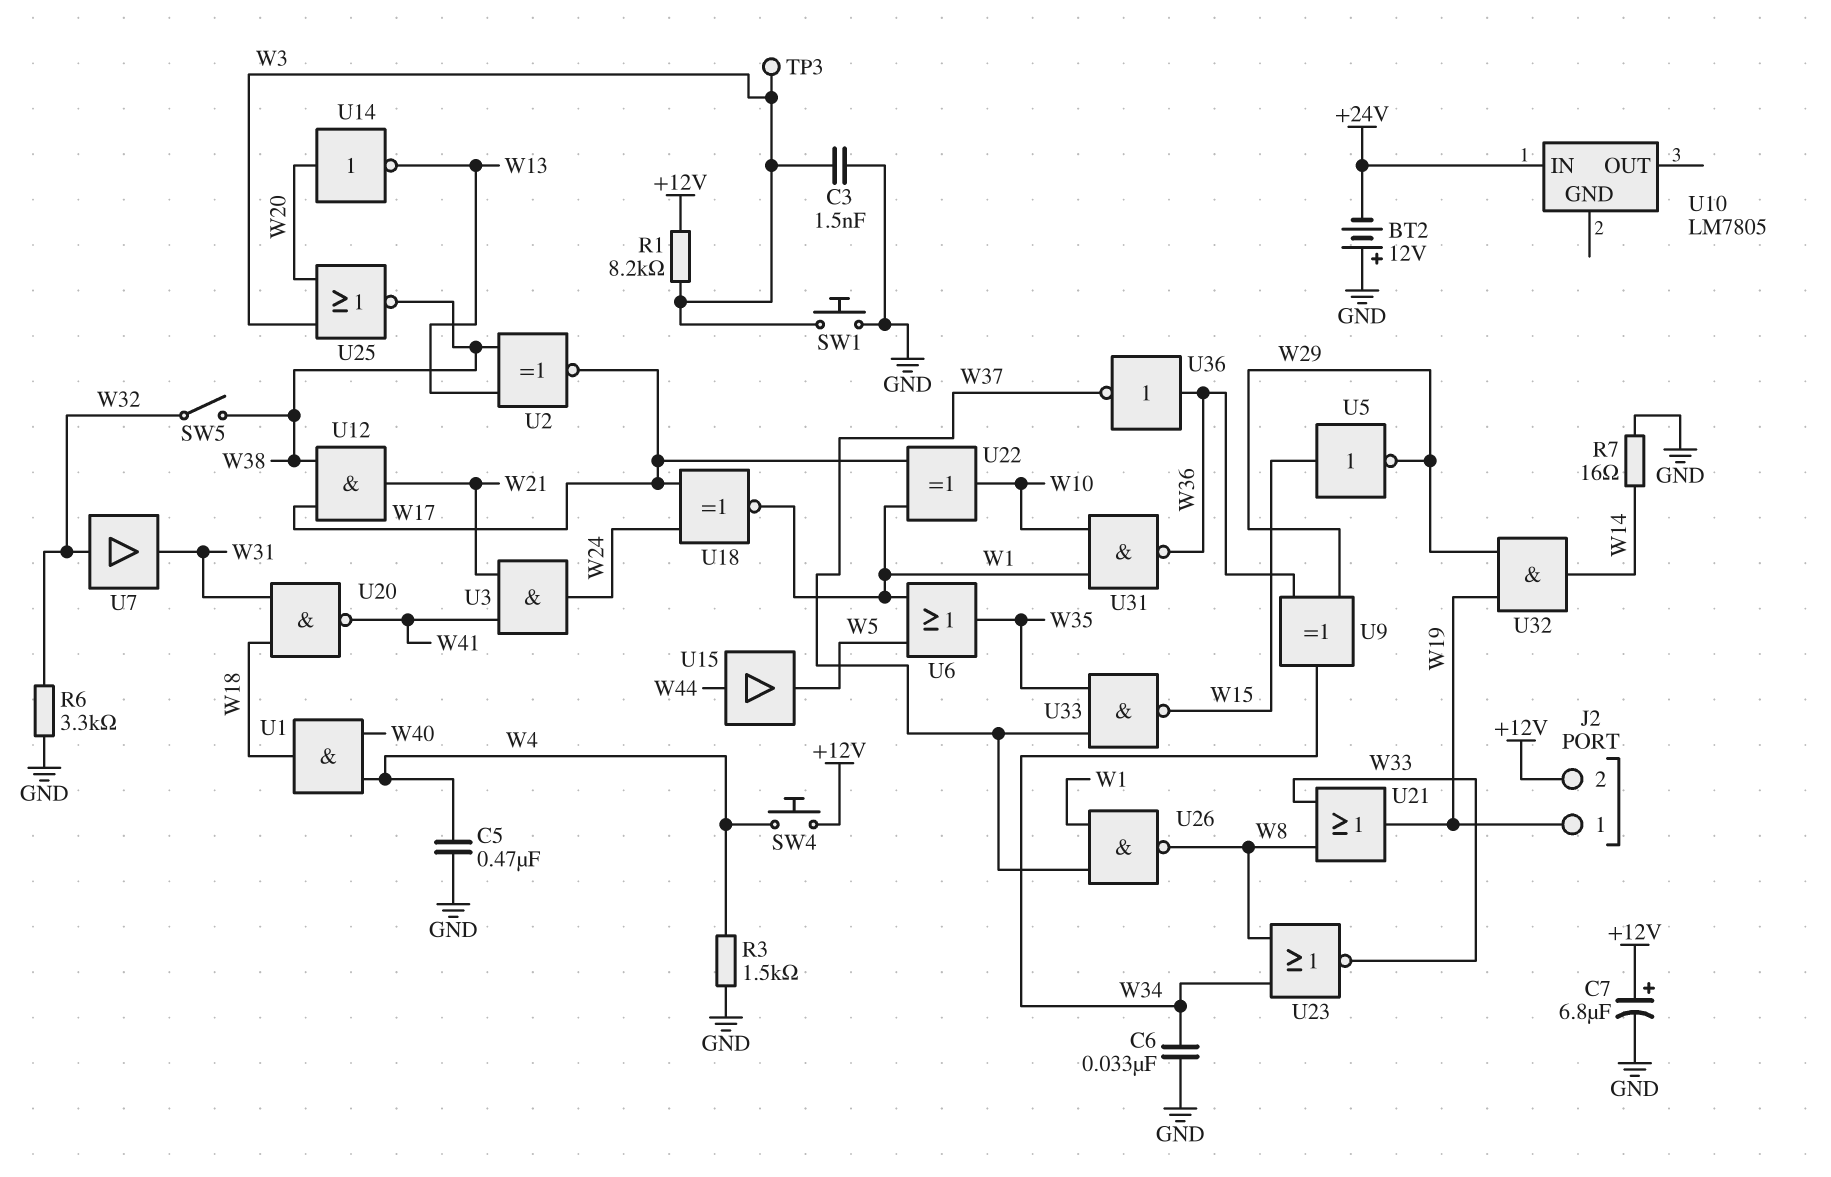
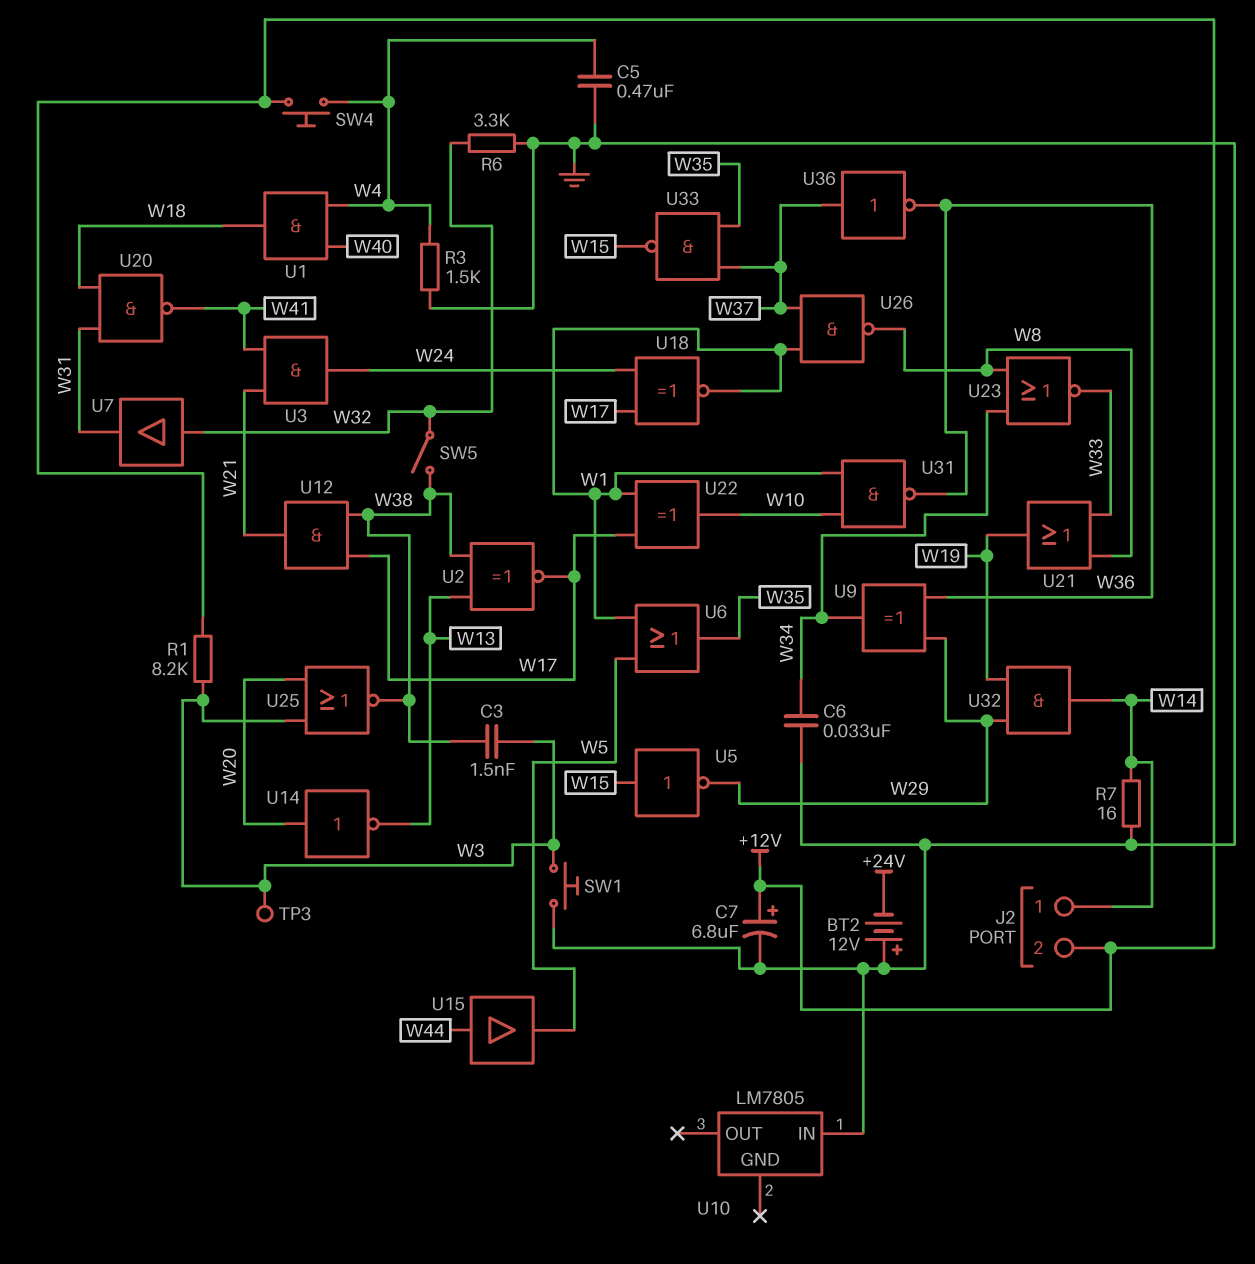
C3: 1.5nF (GND, W3) -> 1.5nF (W3, W38)
J2 pin 1: W19 -> W14
U10 pin IN: +24V -> GND
U36: NOT (in W36, out W37) -> NOT (in W37, out W36)

